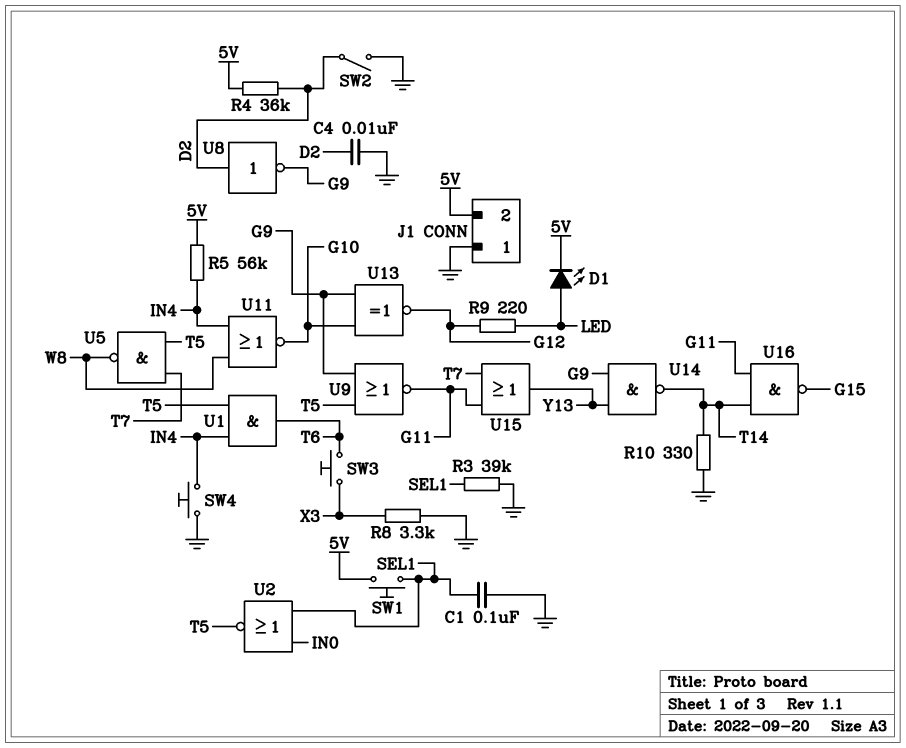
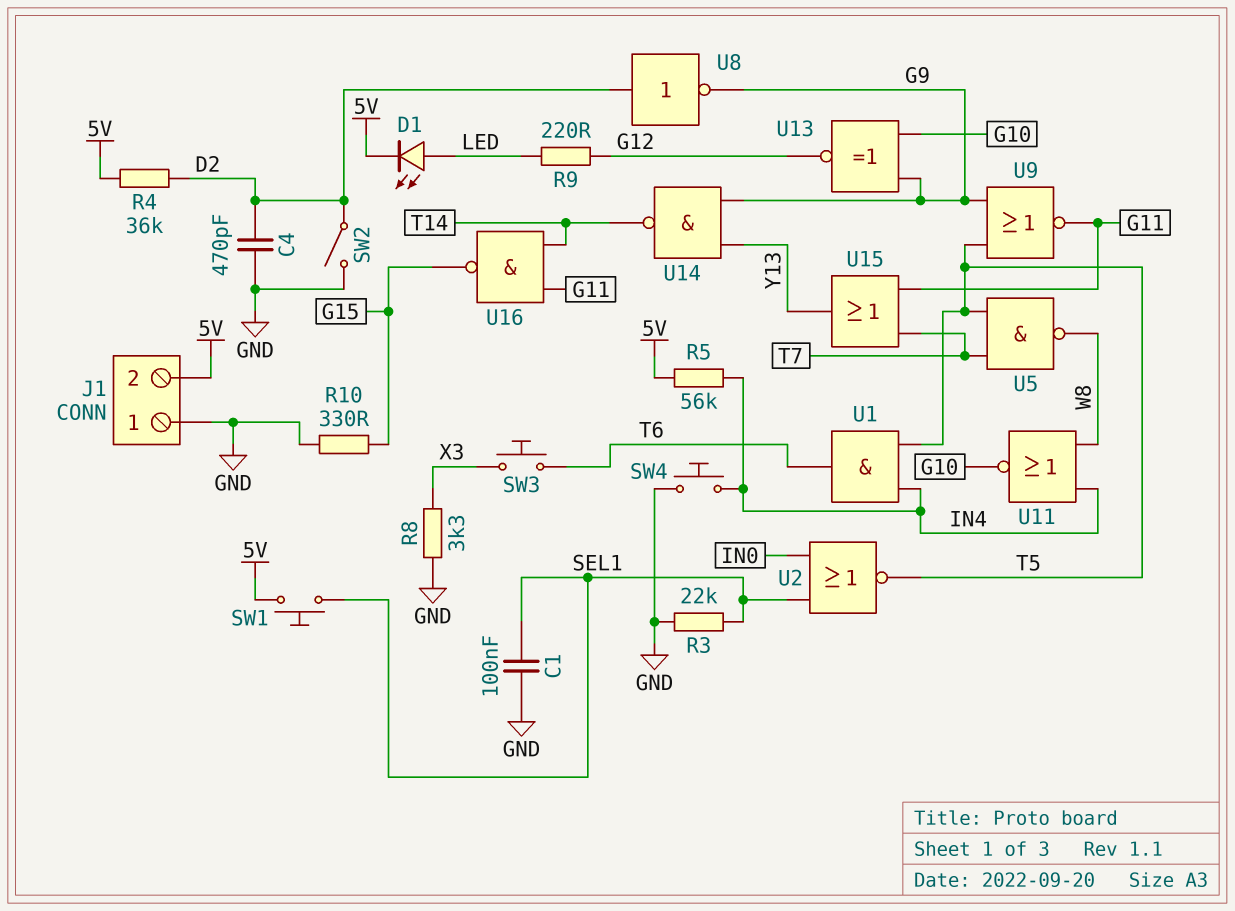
C4: 10nF (D2, GND) -> 470pF (D2, GND)
R3: 39k (GND, SEL1) -> 22k (GND, SEL1)
R10: 330 (GND, T14) -> 330 (G15, GND)

